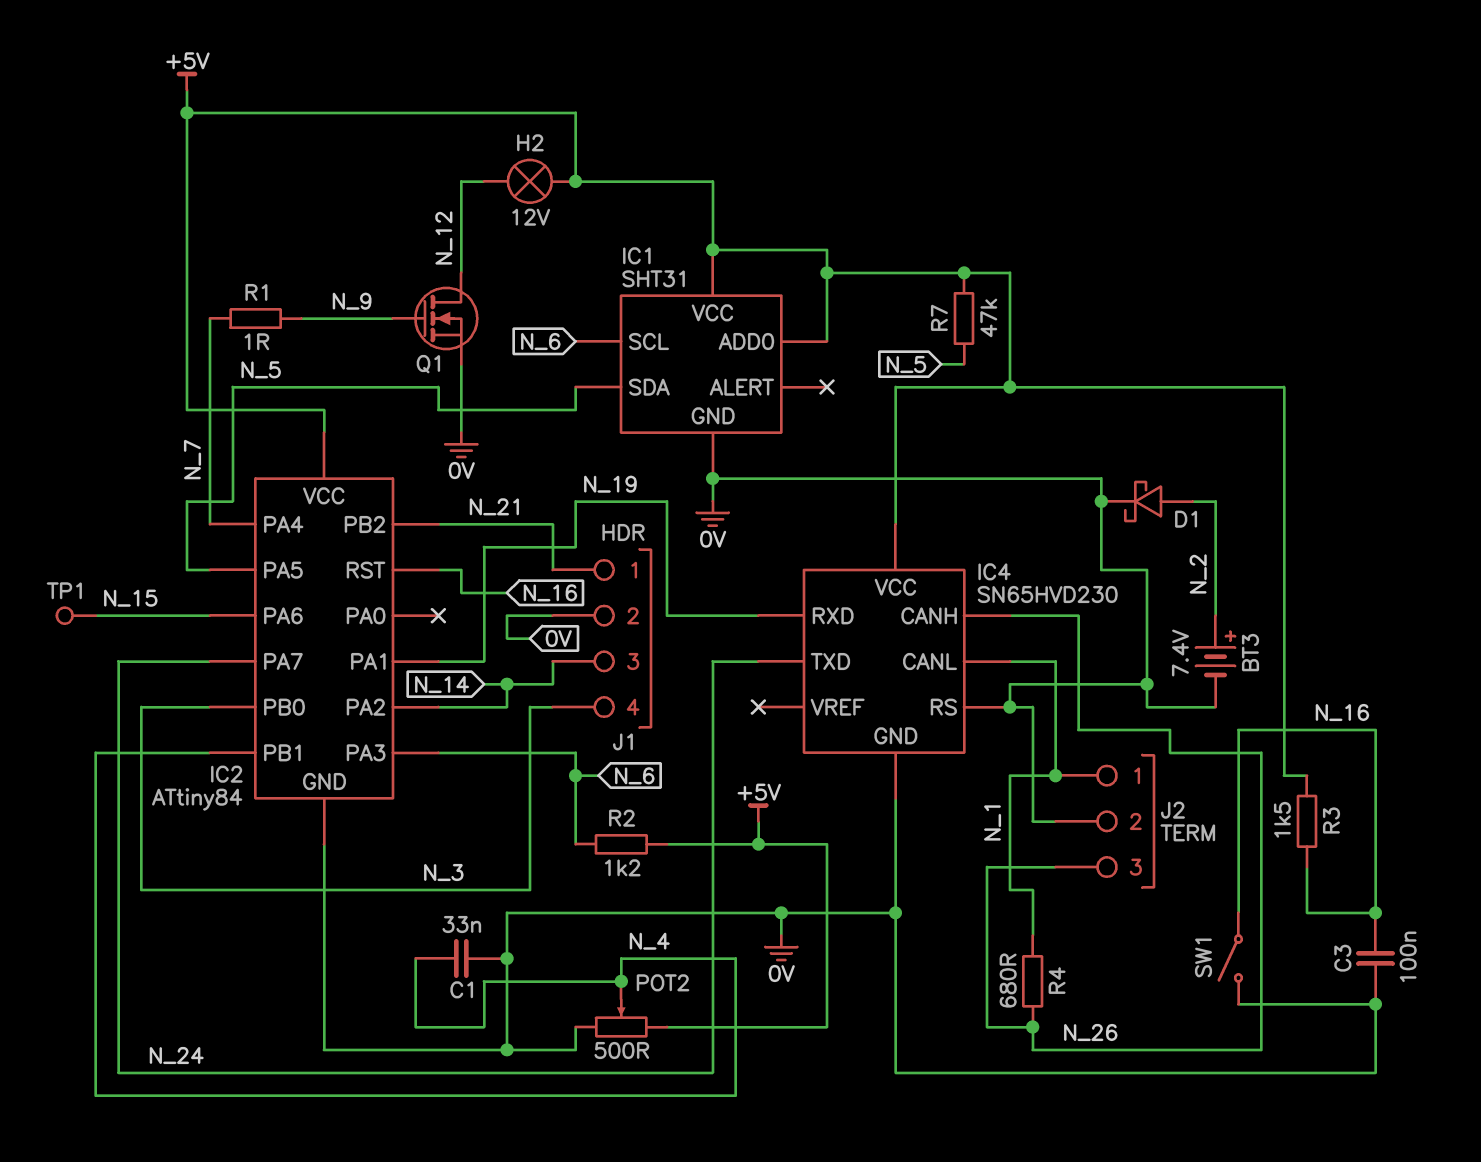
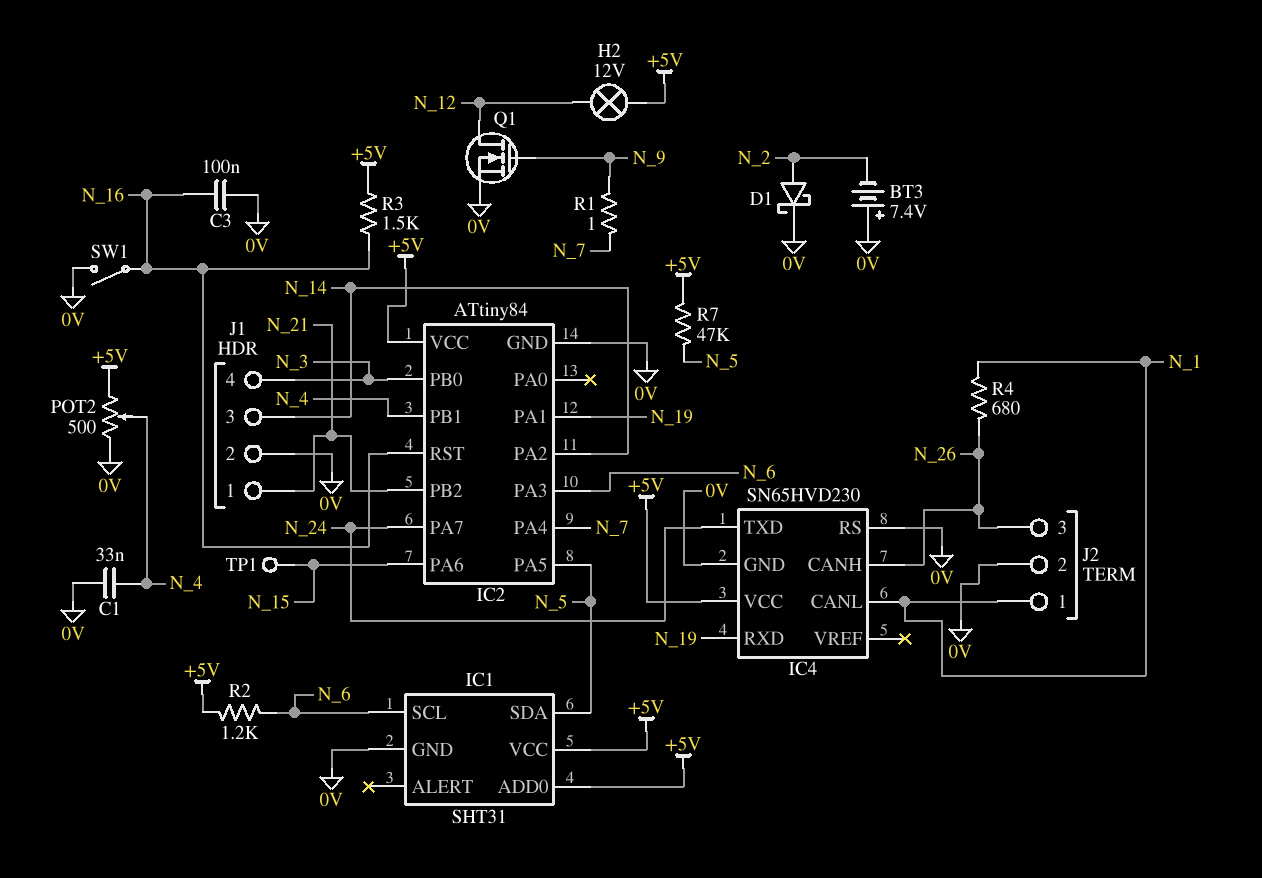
BT3: 7.4V (plus N_2, minus 0V) -> 7.4V (plus 0V, minus N_2)

